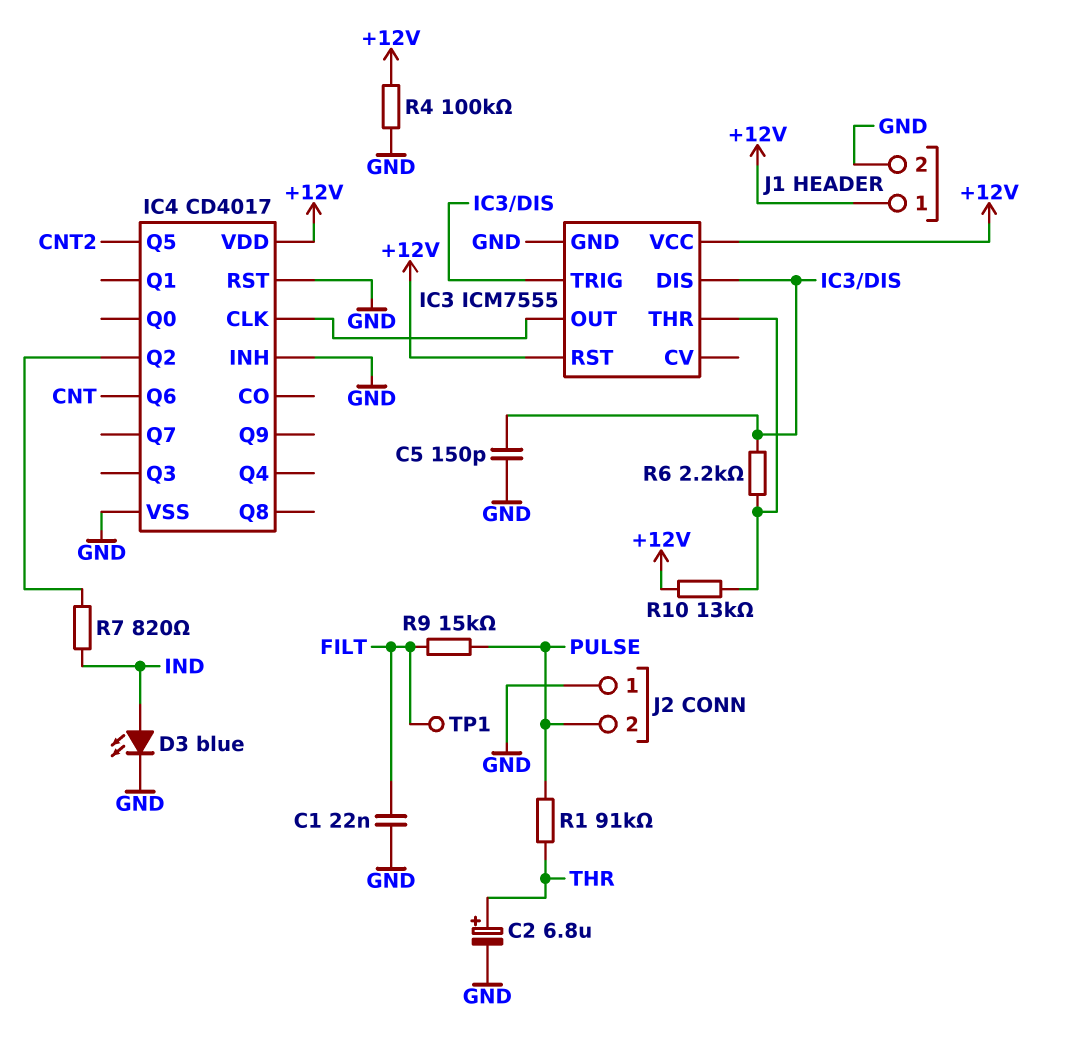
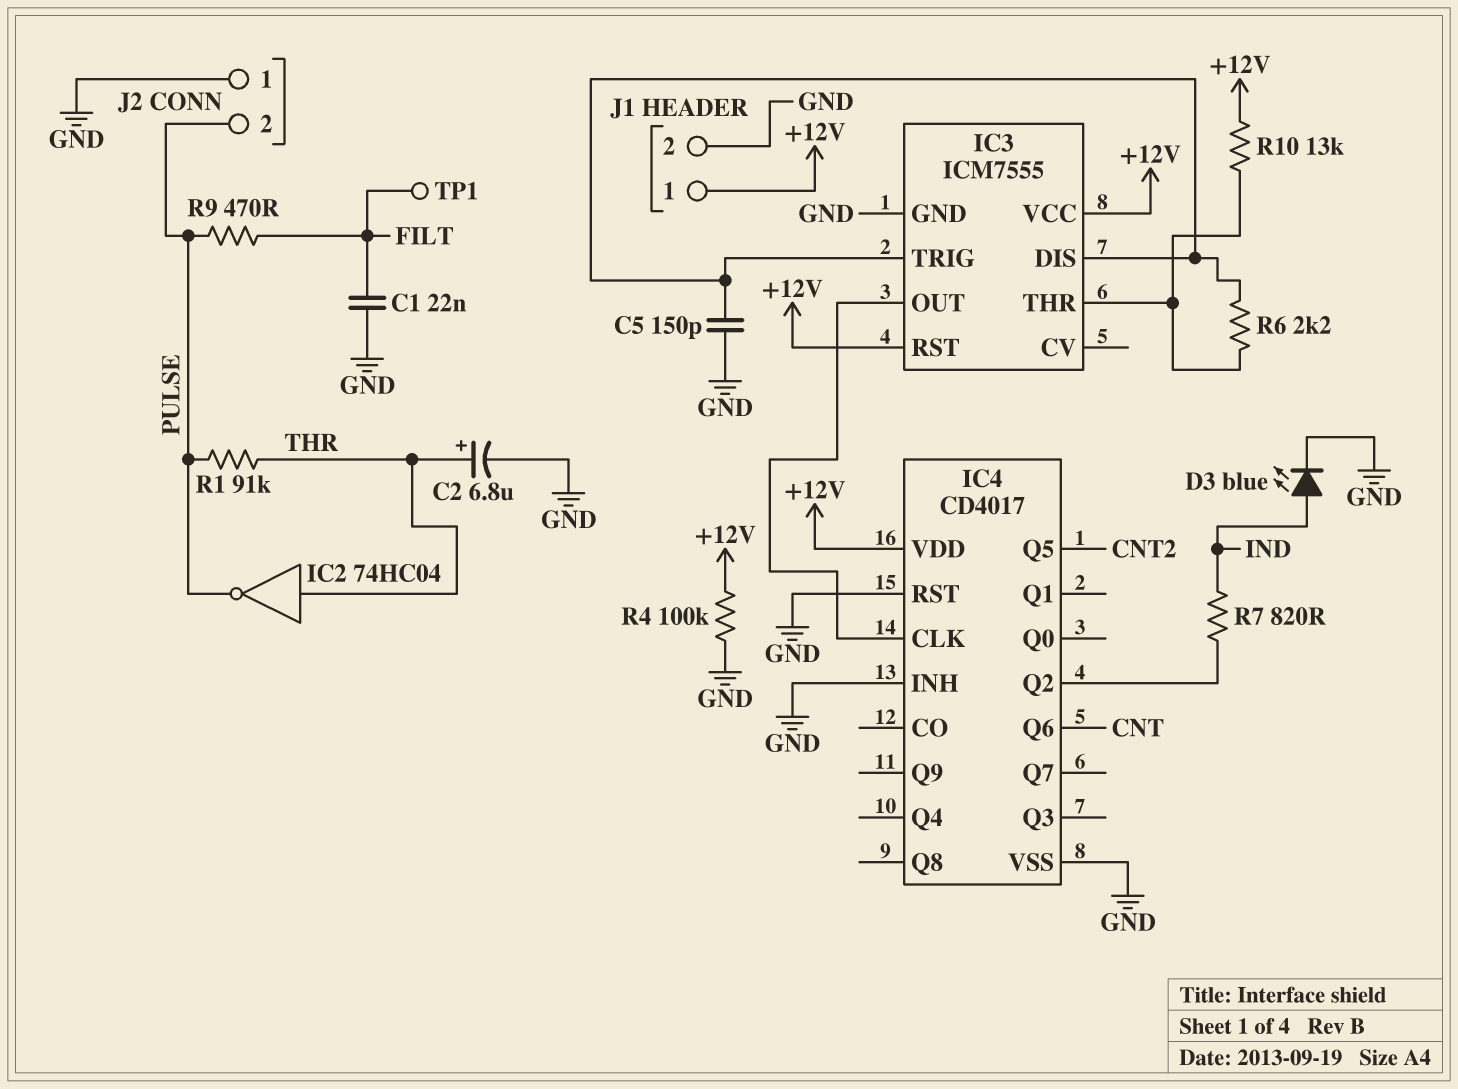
IC2: none -> NOT 74HC04 (in THR, out PULSE)
R9: 15k (FILT, PULSE) -> 470 (FILT, PULSE)

